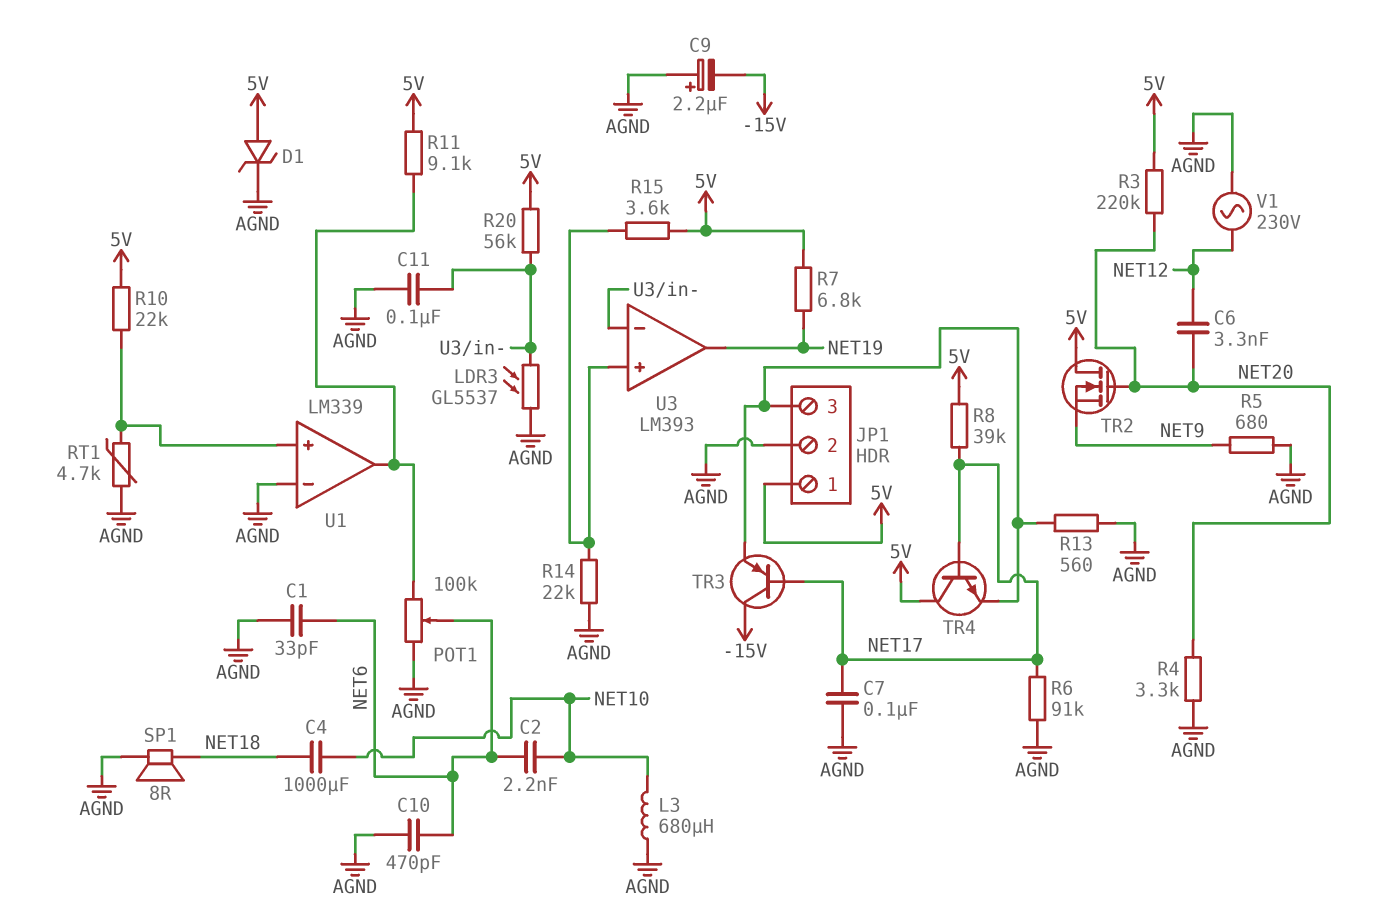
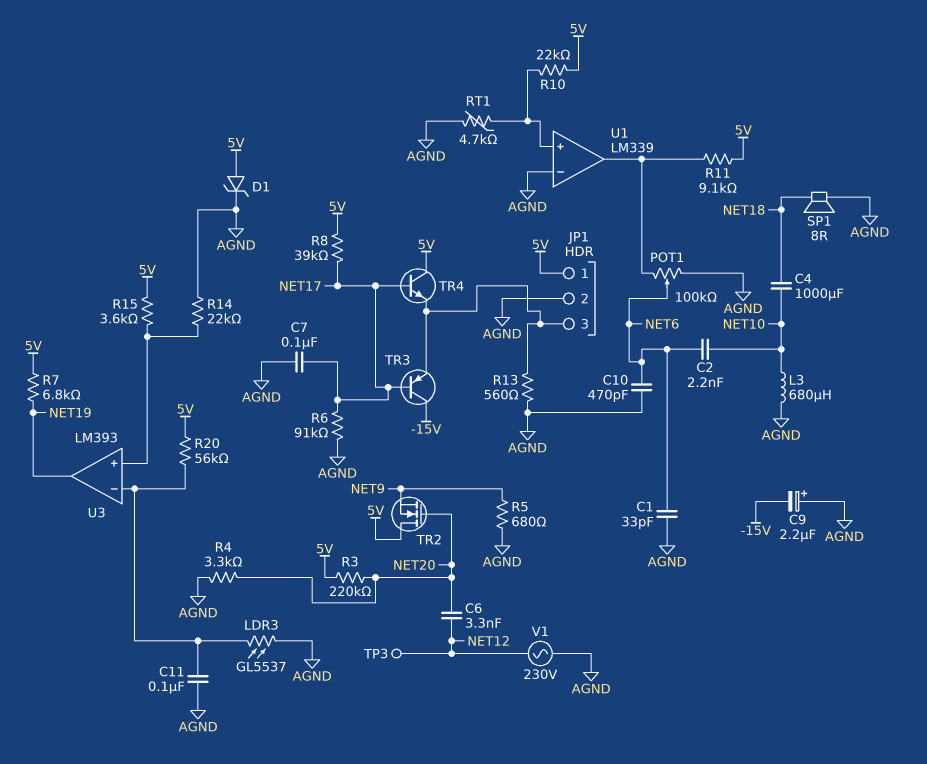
TP3: none -> test point (NET12)

